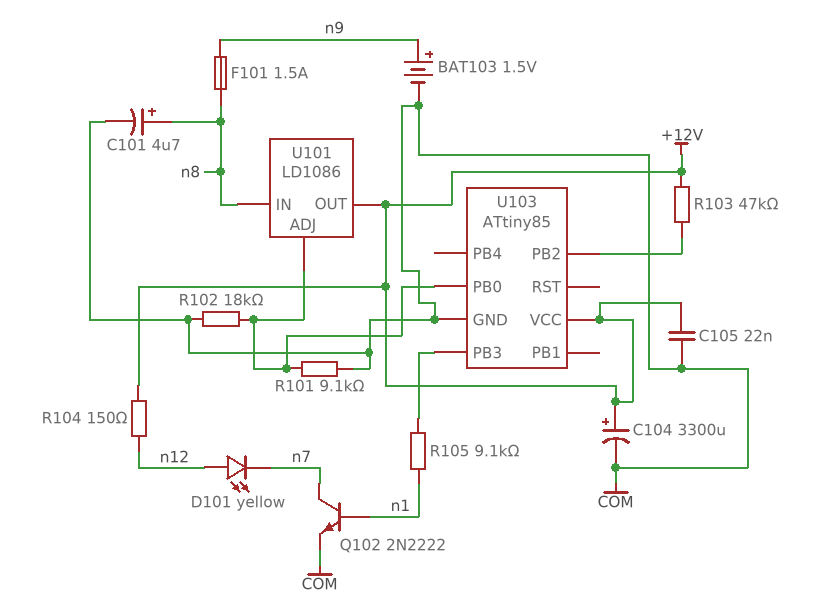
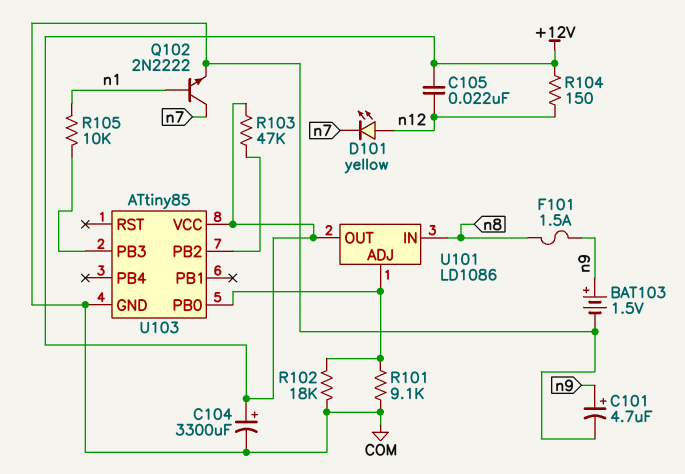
C101: 4.7uF (plus n8, minus COM) -> 4.7uF (plus n9, minus COM)
C105: 22nF (+12V, COM) -> 22nF (+12V, n12)
R105: 9.1k (U103/PB3, n1) -> 10k (U103/PB3, n1)

